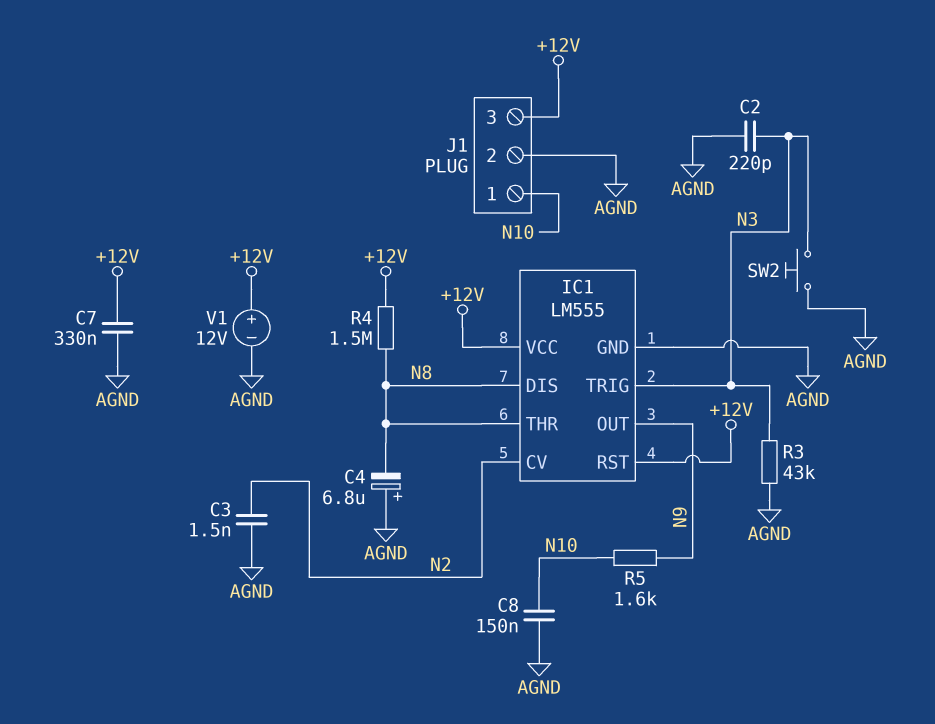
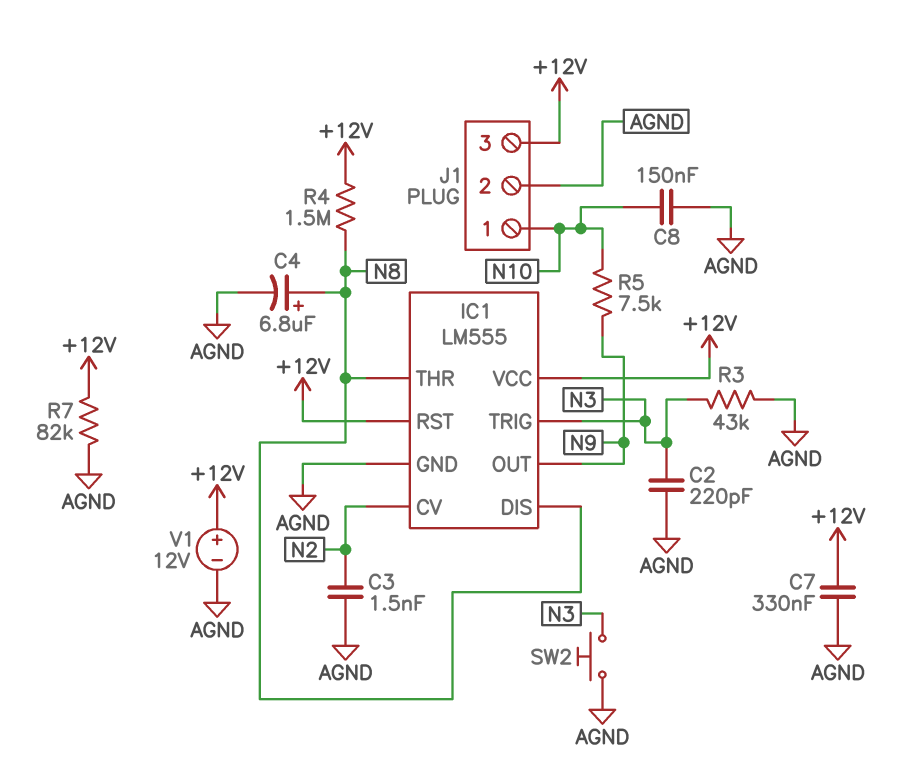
C4: 6.8uF (plus AGND, minus N8) -> 6.8uF (plus N8, minus AGND)
R5: 1.6k (N9, N10) -> 7.5k (N9, N10)
R7: none -> 82k (+12V, AGND)

